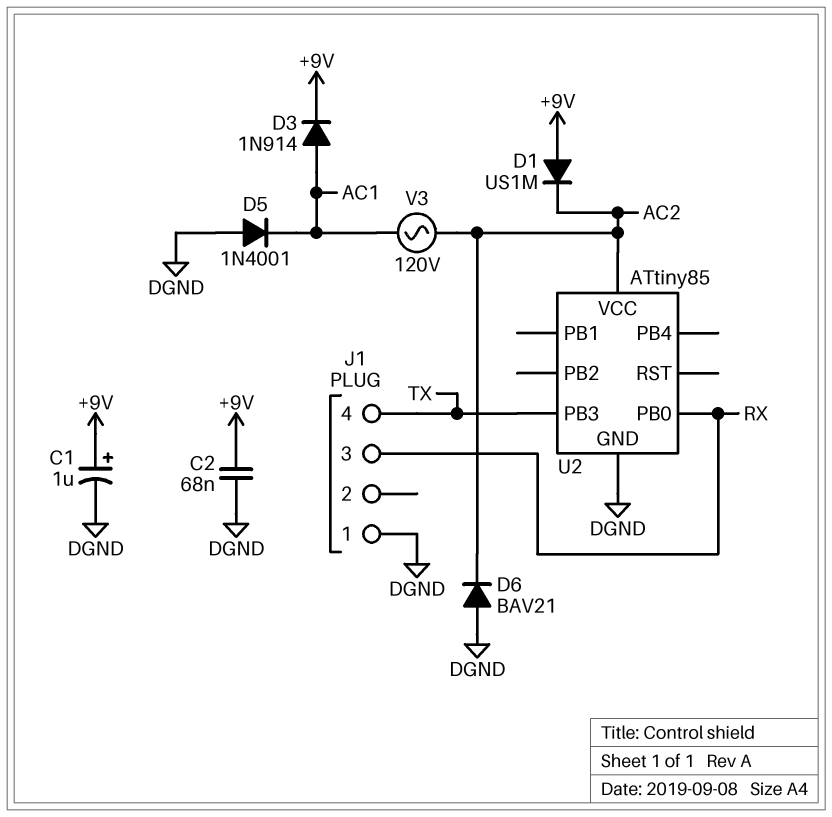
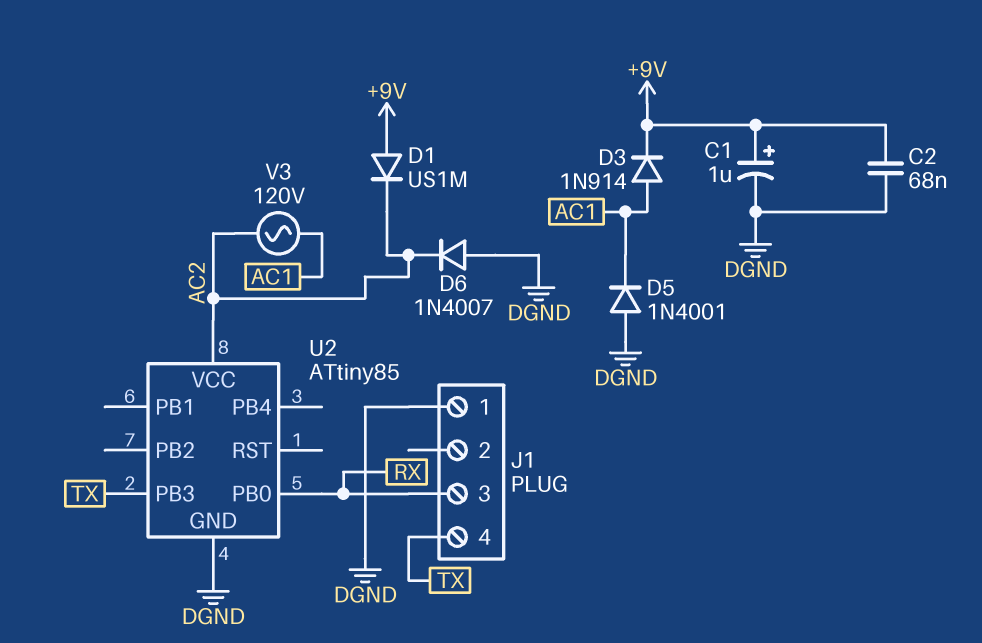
D6: diode BAV21 (A DGND, K AC2) -> diode 1N4007 (A DGND, K AC2)

